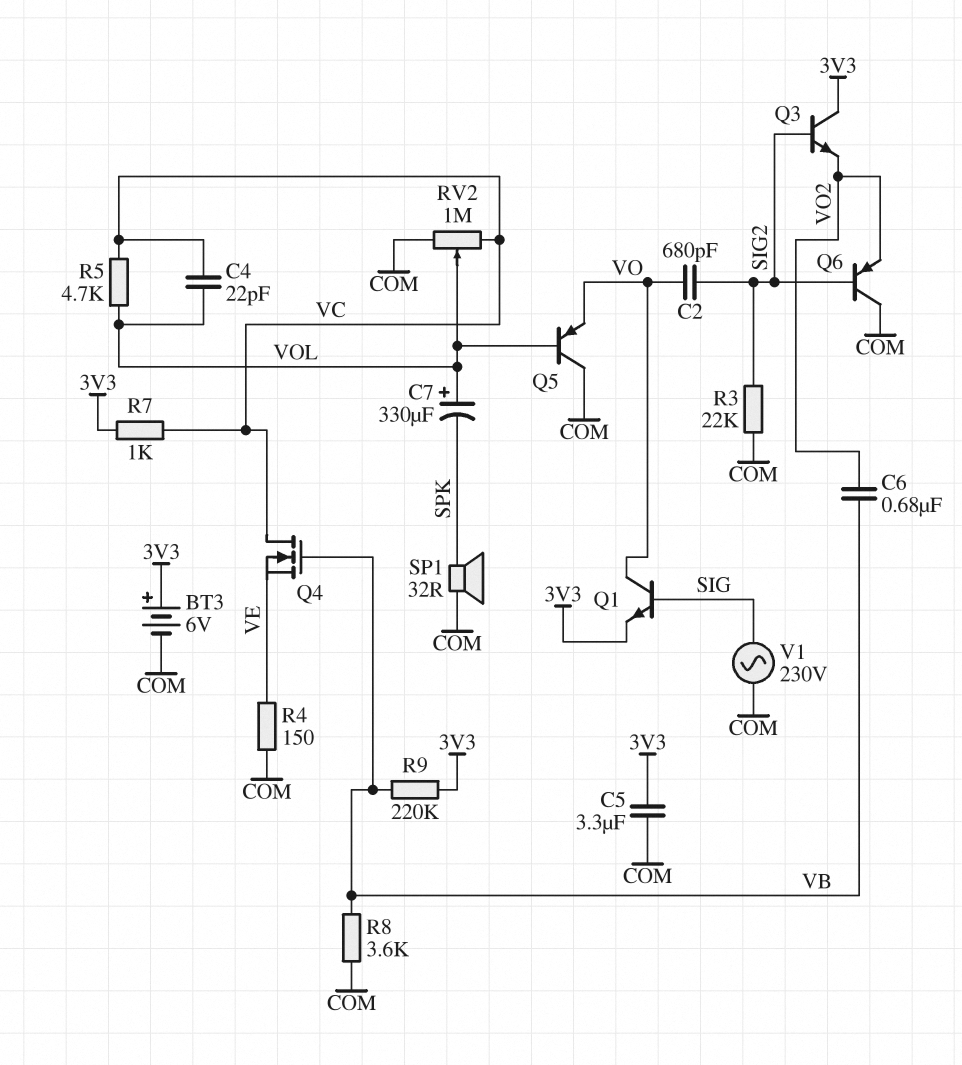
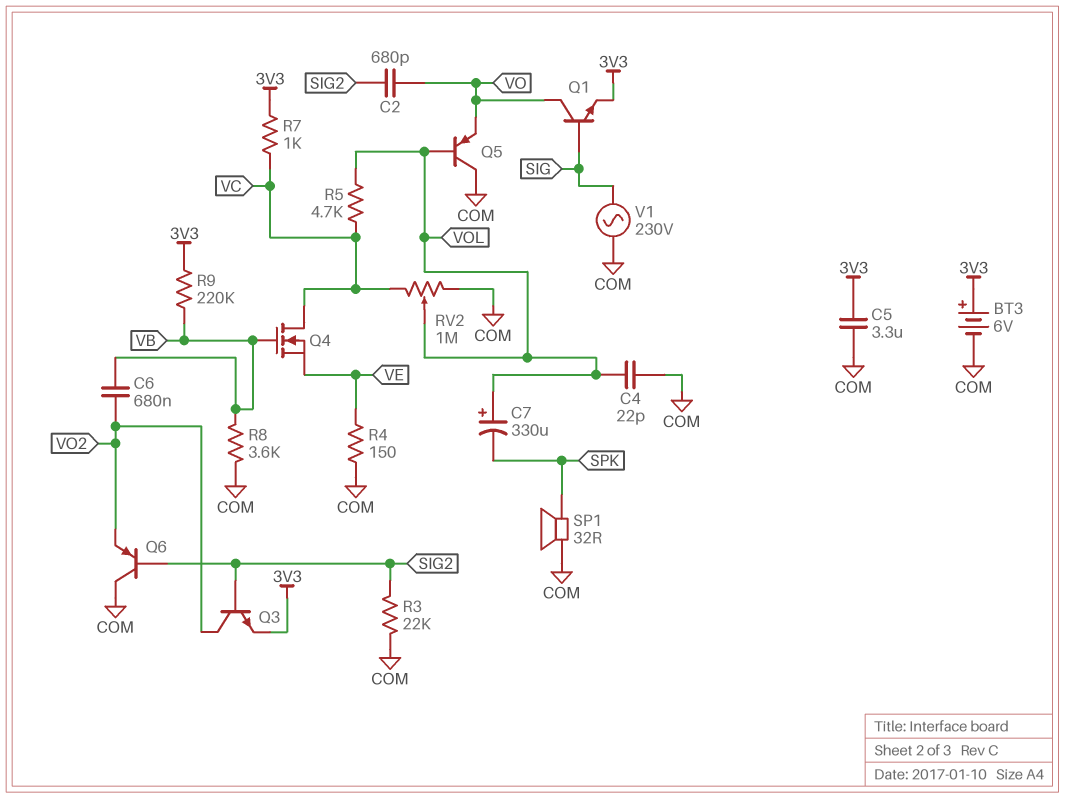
C4: 22pF (VC, VOL) -> 22pF (COM, VOL)
Q3: NPN (B SIG2, C 3V3, E VO2) -> NPN (B SIG2, C VO2, E 3V3)

